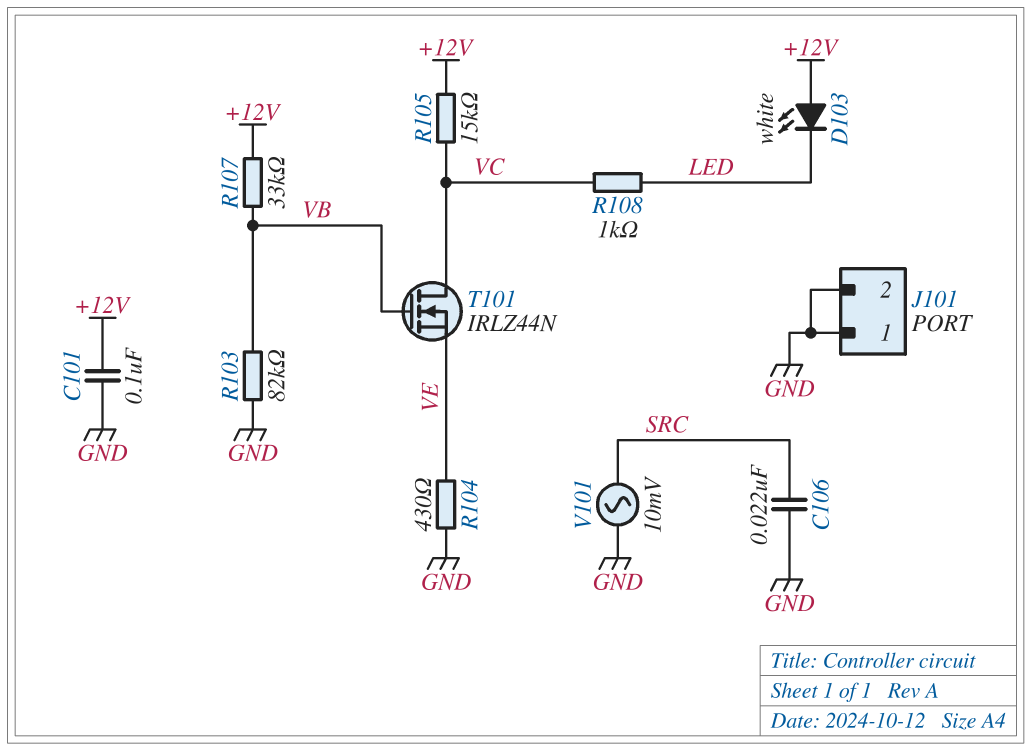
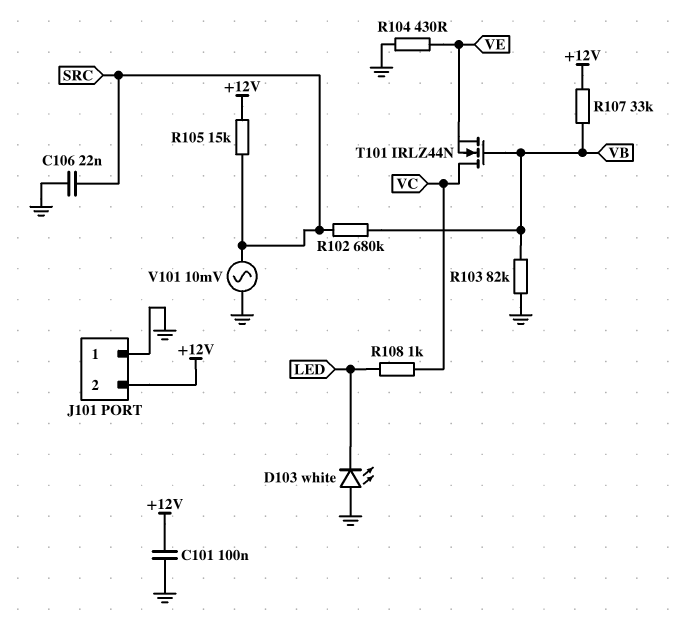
D103: LED white (A +12V, K LED) -> LED white (A GND, K LED)
J101 pin 2: GND -> +12V
R102: none -> 680k (SRC, VB)
R105: 15k (+12V, VC) -> 15k (+12V, SRC)

